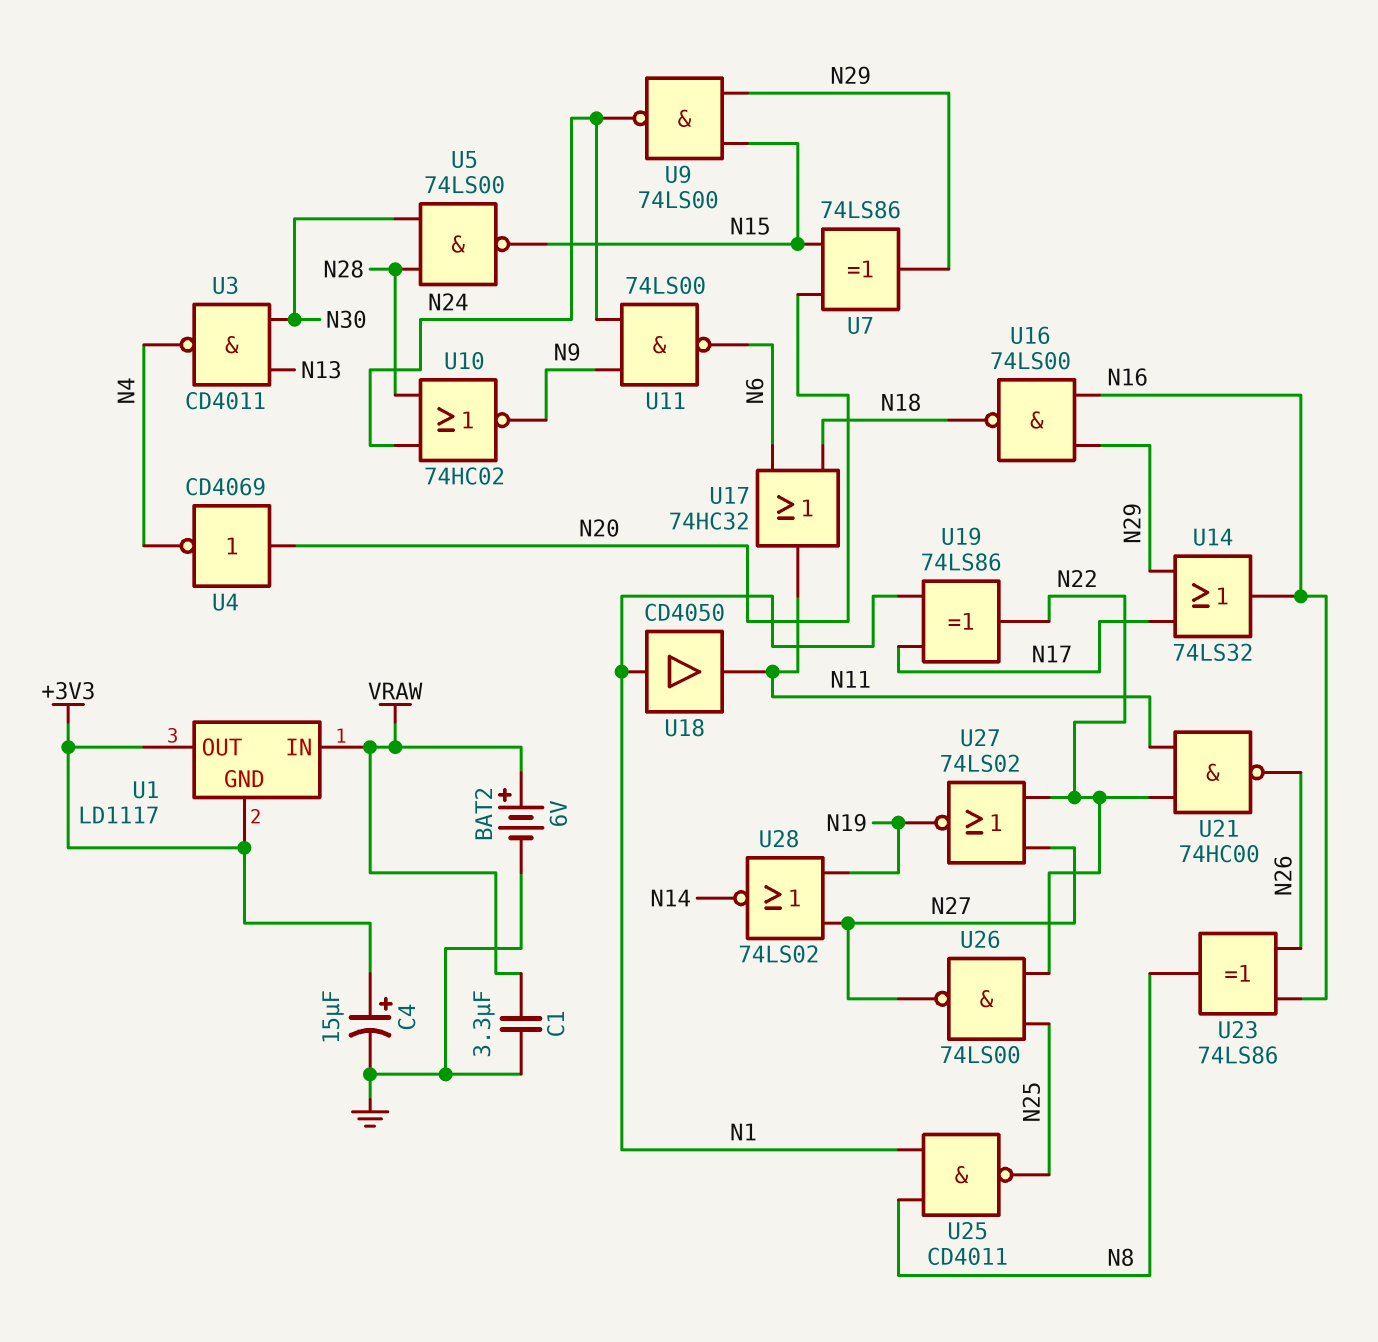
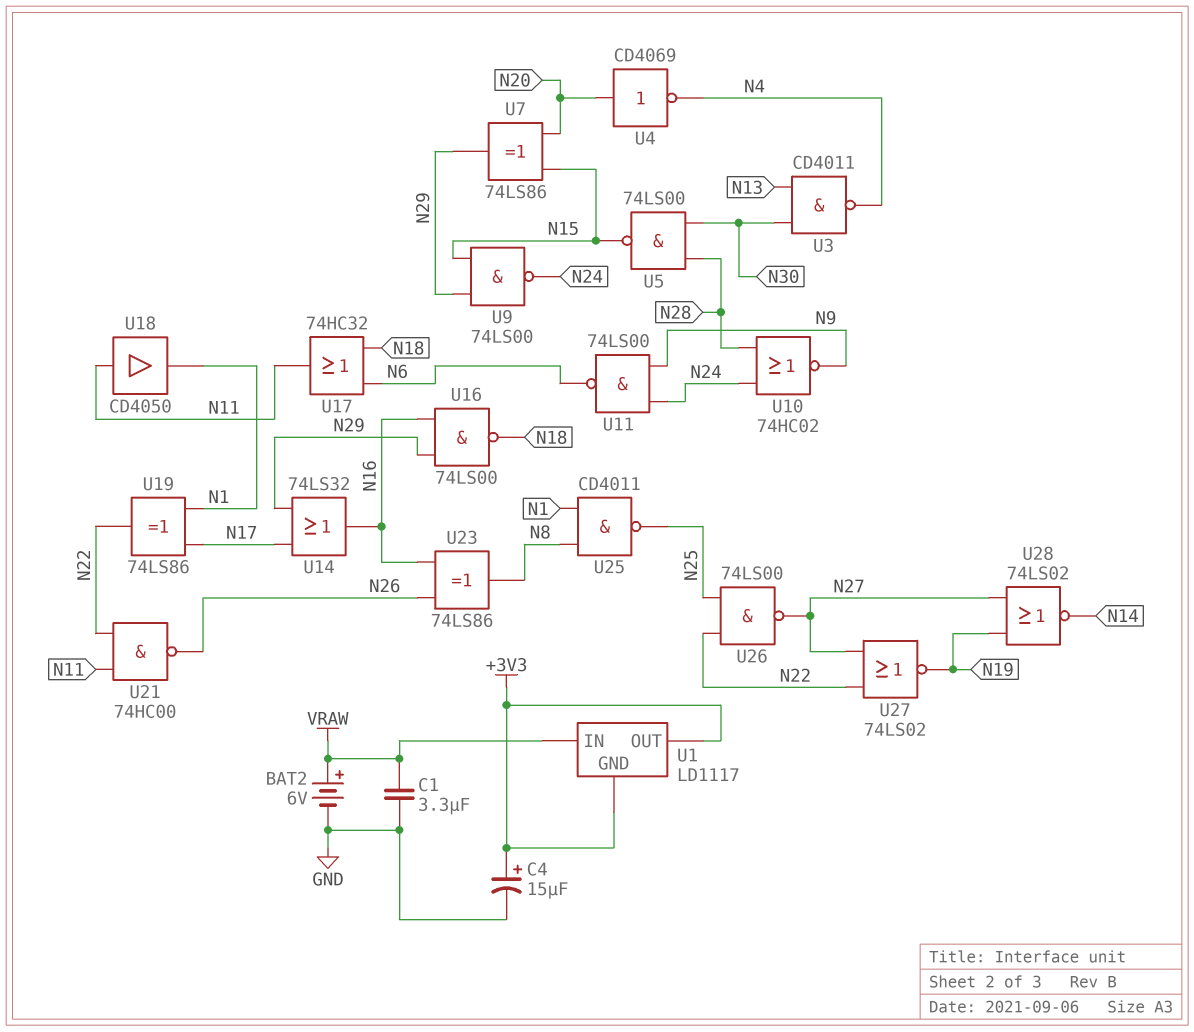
U18: buffer CD4050 (in N1, out N11) -> buffer CD4050 (in N11, out N1)

